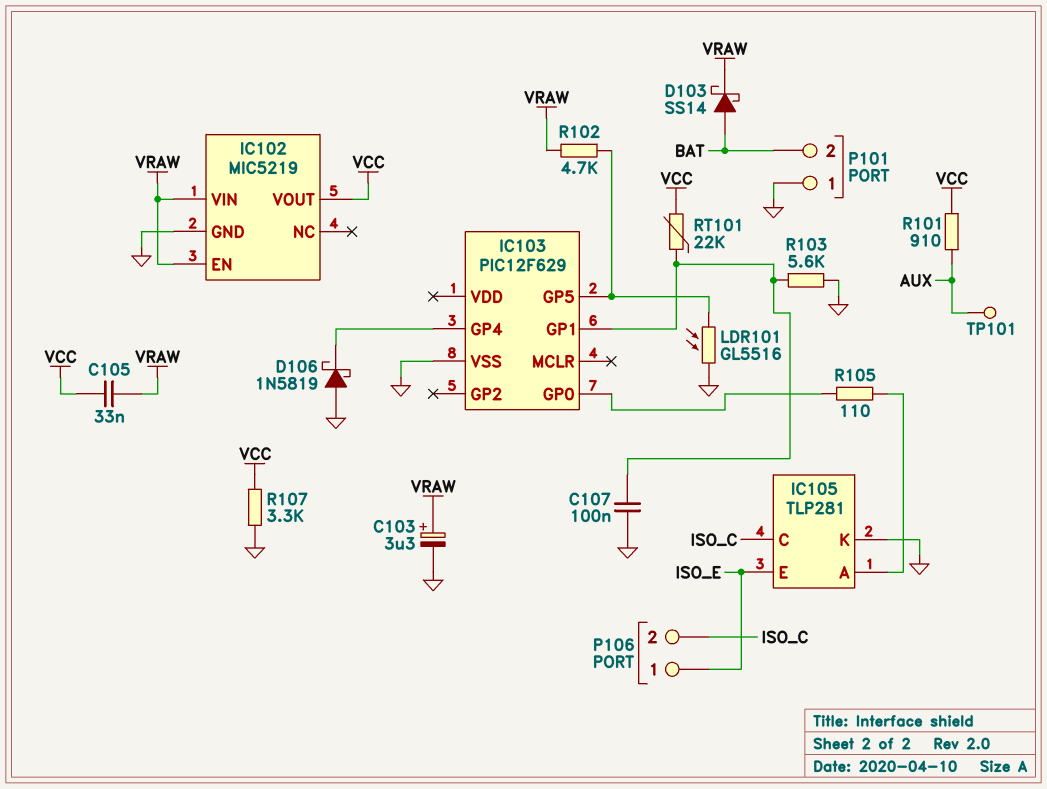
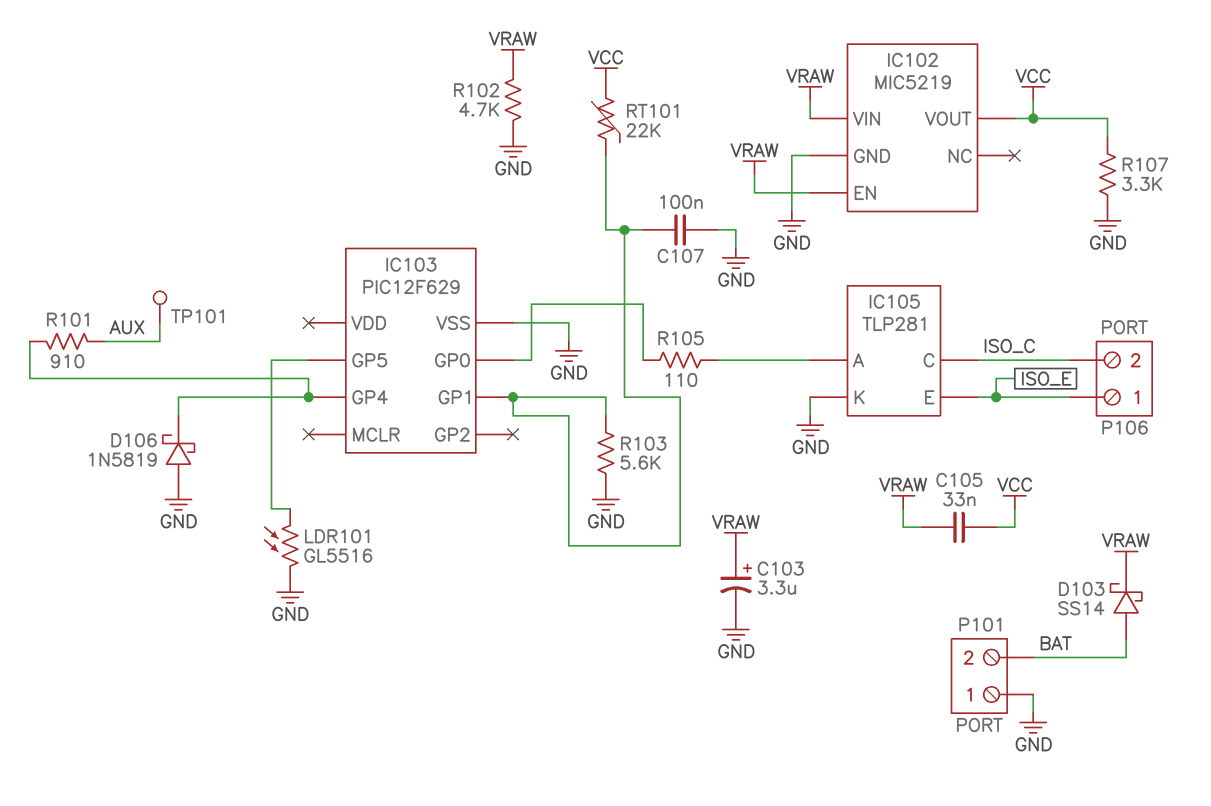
R101: 910 (AUX, VCC) -> 910 (AUX, IC103/GP4)
R102: 4.7k (IC103/GP5, VRAW) -> 4.7k (GND, VRAW)

